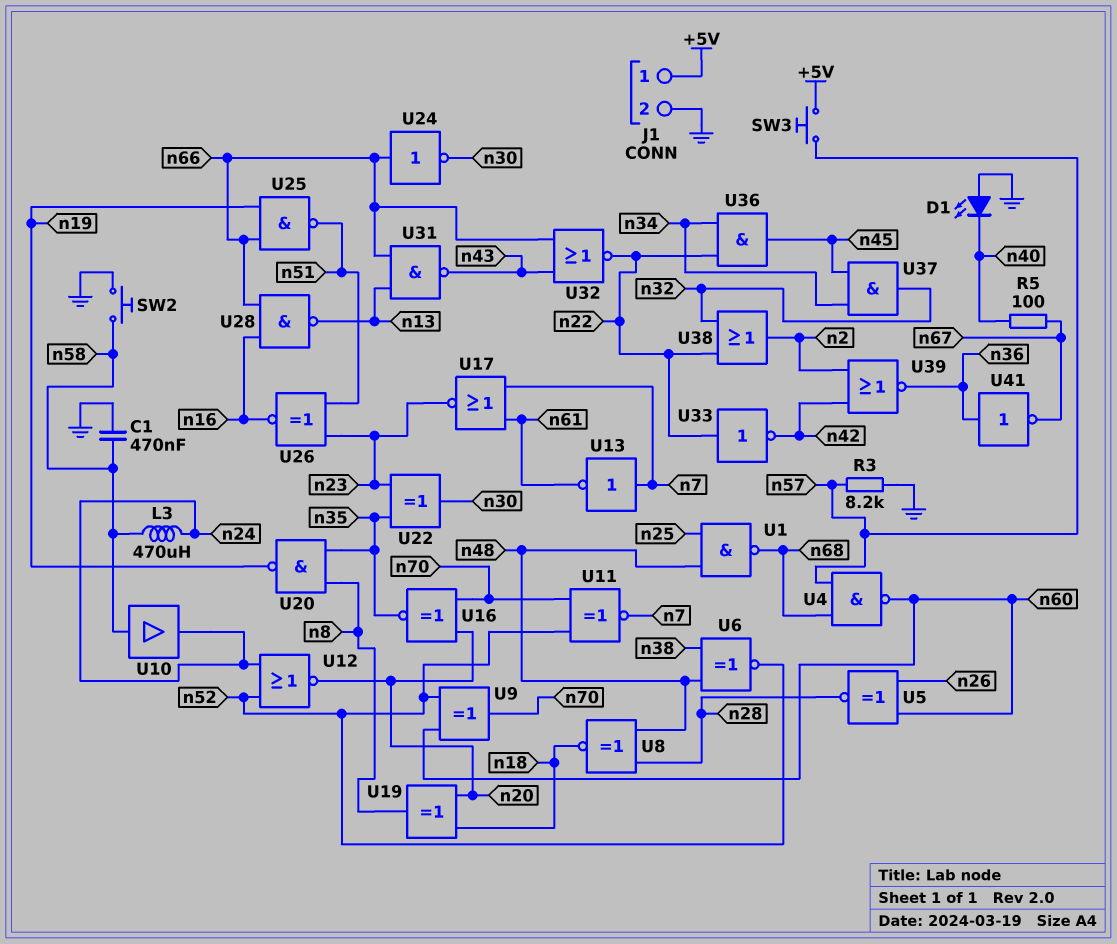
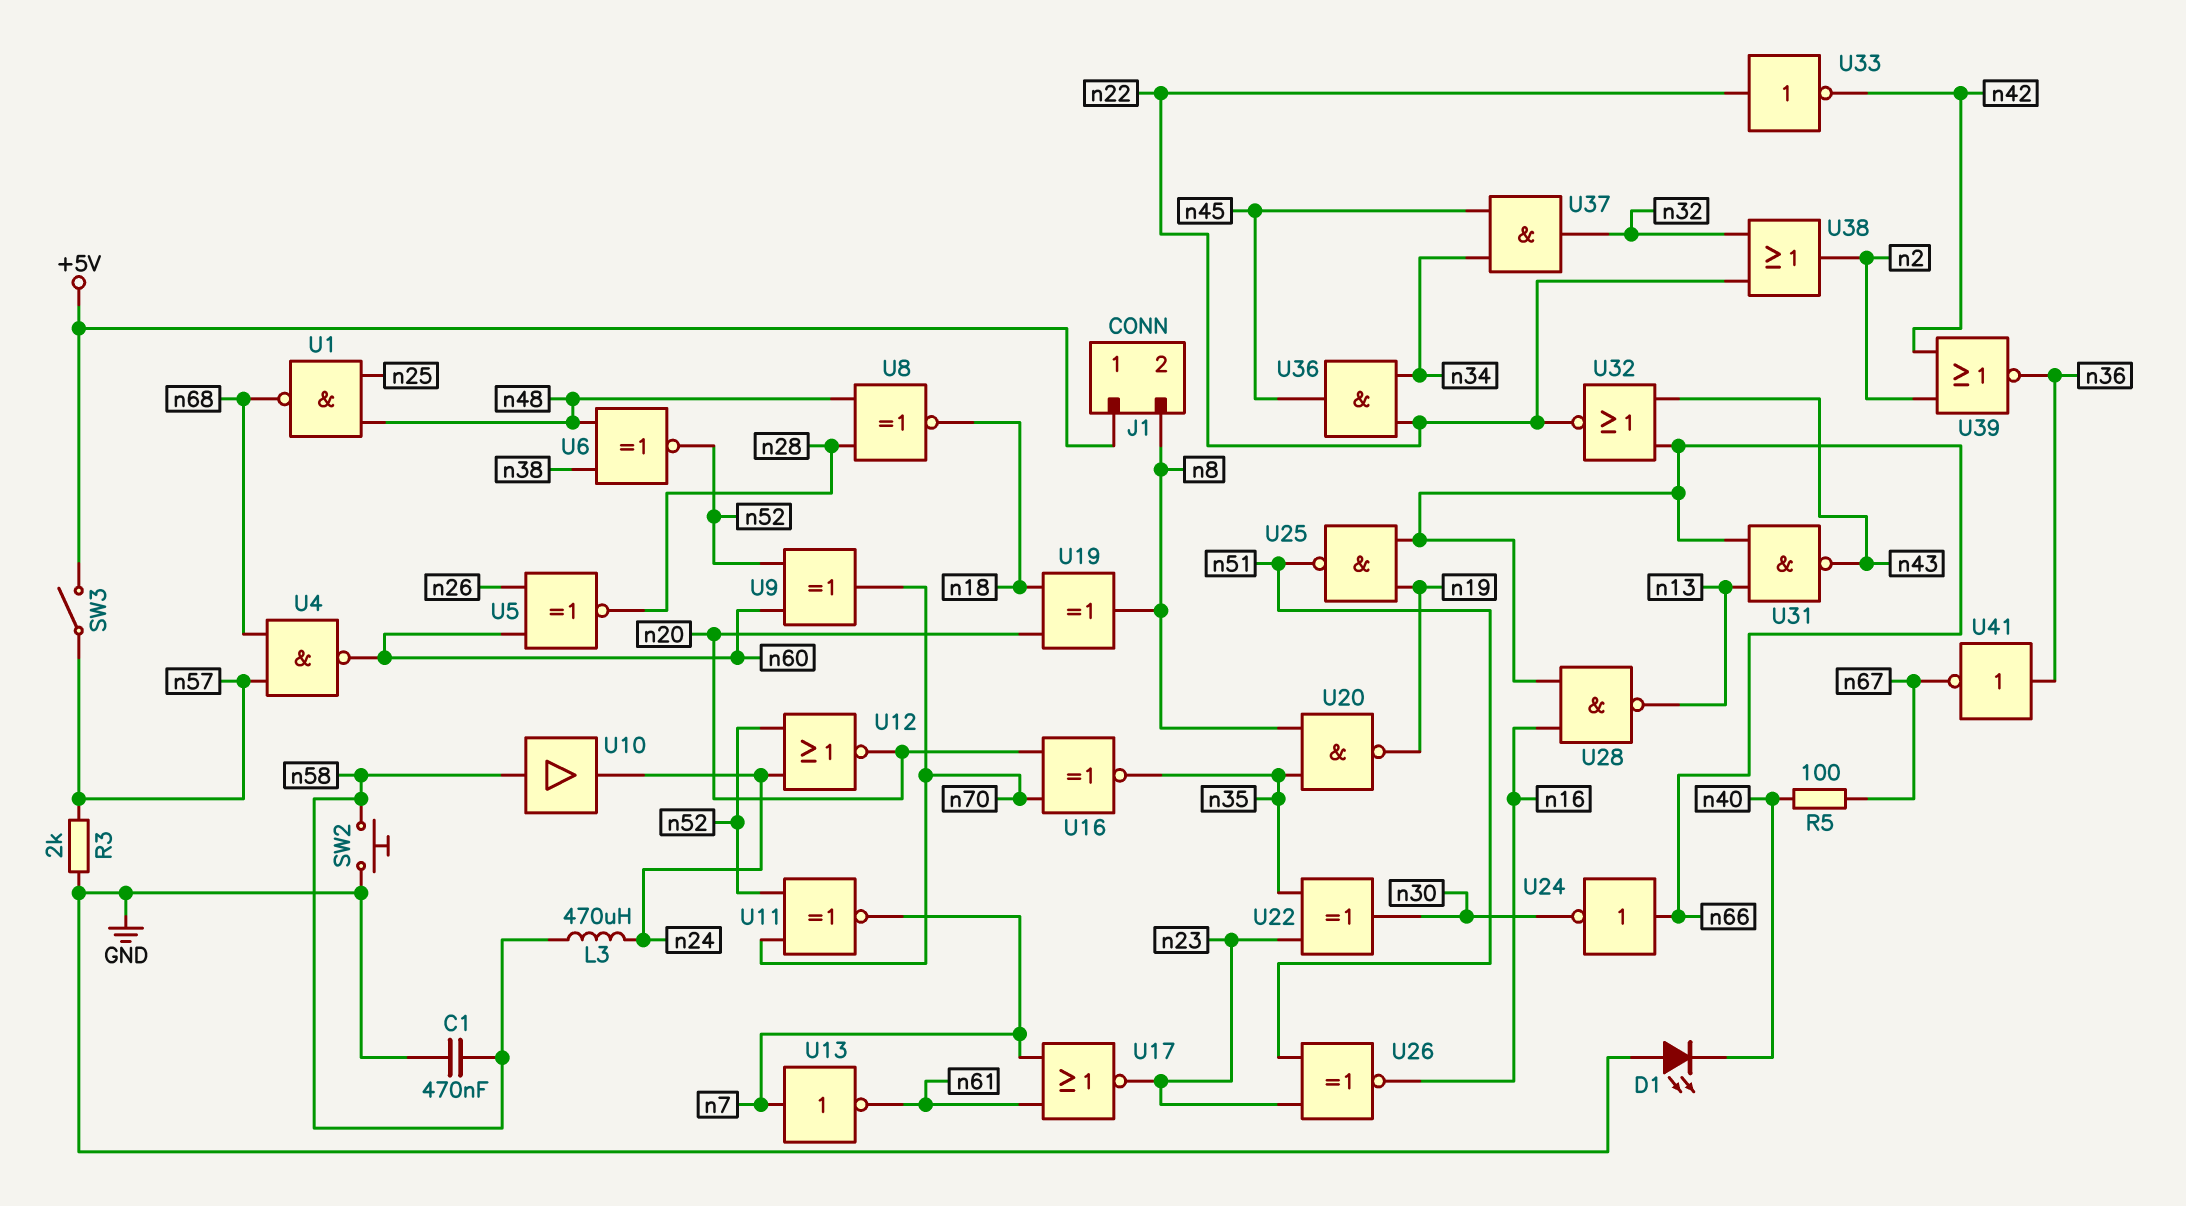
J1 pin 2: GND -> n8
R3: 8.2k (GND, n57) -> 2k (GND, n57)
SW3: button (+5V, n57) -> switch (+5V, n57)

